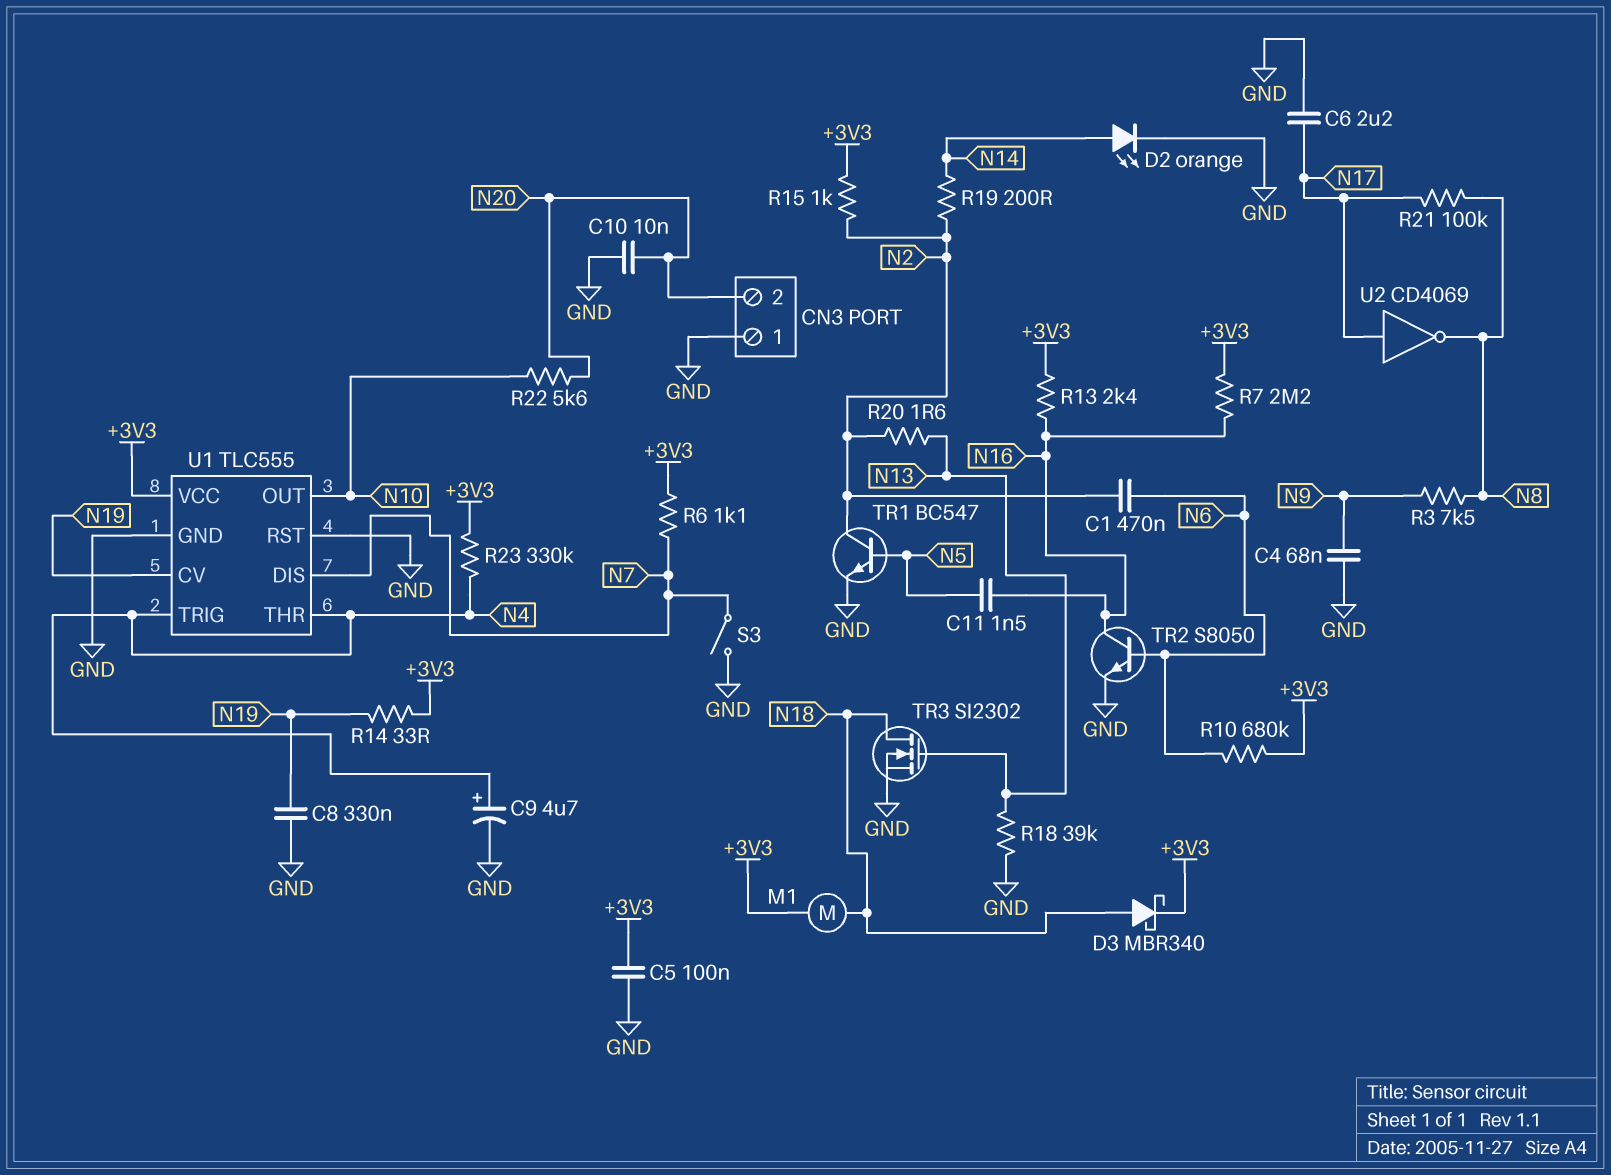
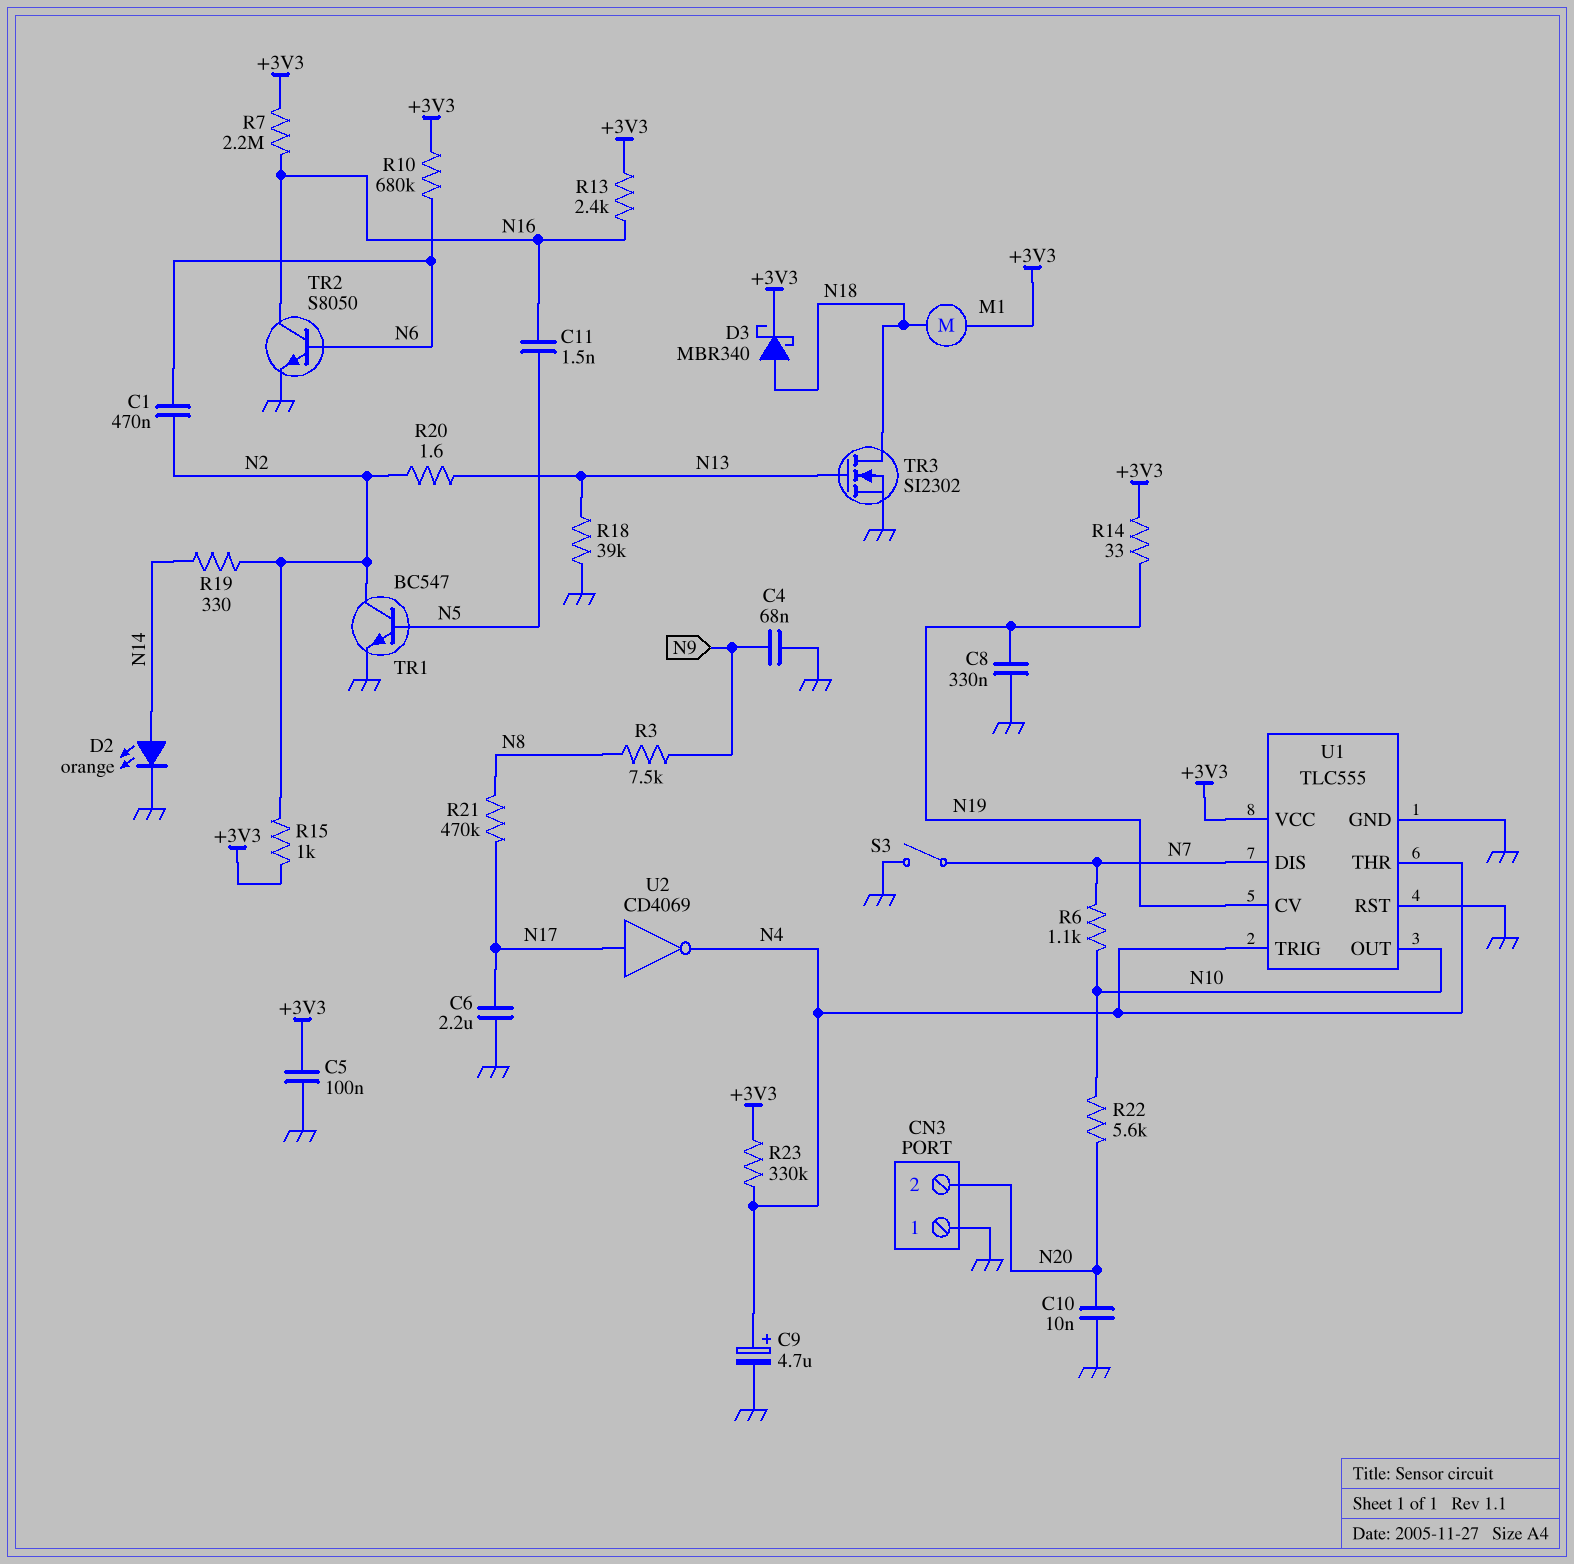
R6: 1.1k (+3V3, N7) -> 1.1k (N7, N10)
R19: 200 (N2, N14) -> 330 (N2, N14)
R21: 100k (N8, N17) -> 470k (N8, N17)
U2: NOT CD4069 (in N17, out N8) -> NOT CD4069 (in N17, out N4)

